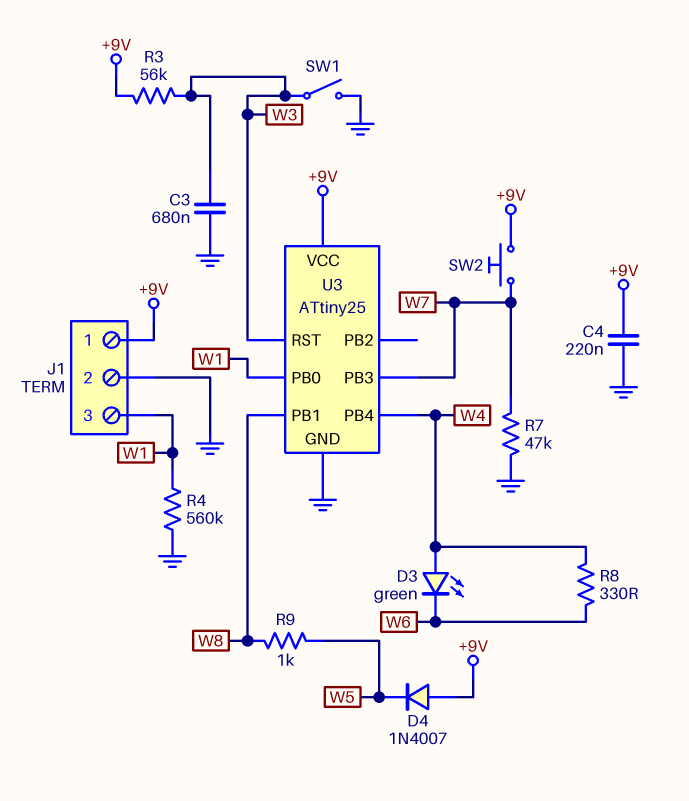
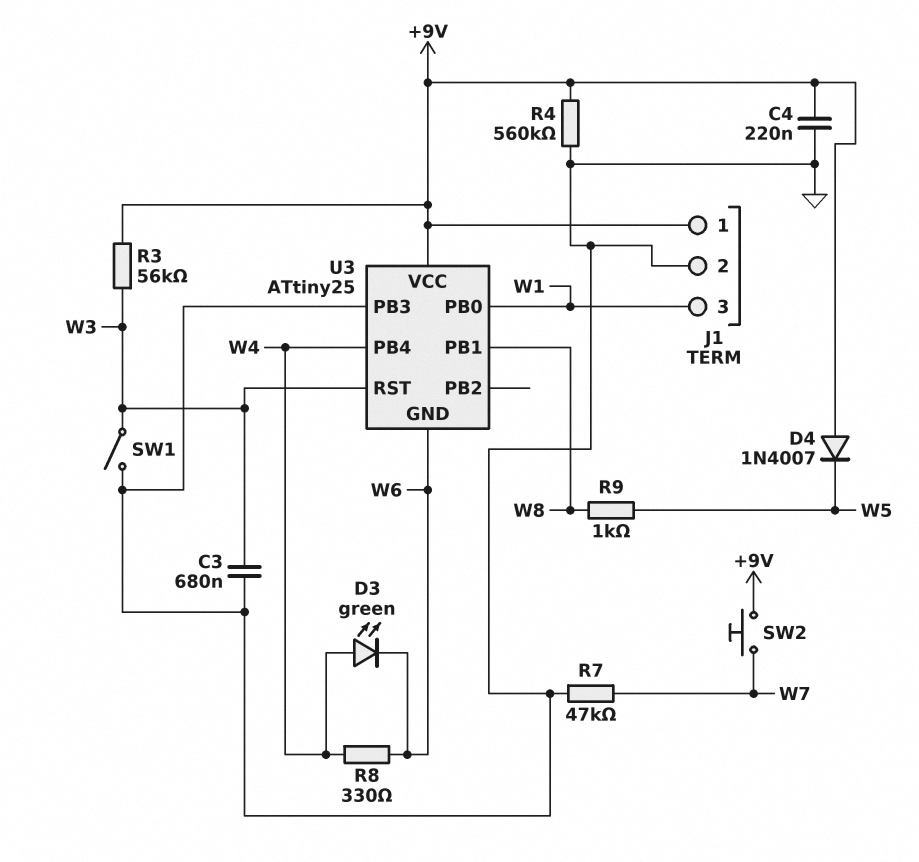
R4: 560k (GND, W1) -> 560k (+9V, GND)
U3 pin GND: GND -> W6
U3 pin PB3: W7 -> GND

